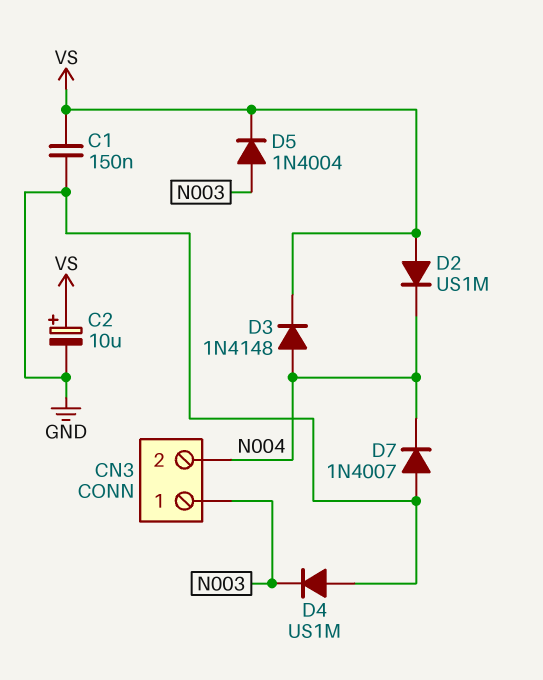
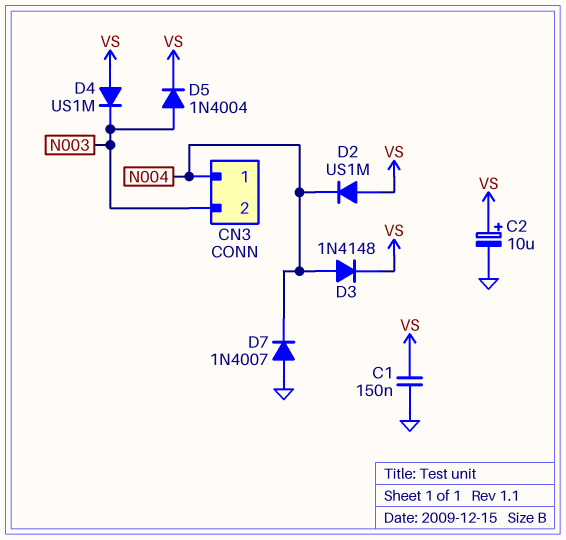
CN3 pin 1: N003 -> N004
CN3 pin 2: N004 -> N003
D4: diode US1M (A GND, K N003) -> diode US1M (A VS, K N003)

